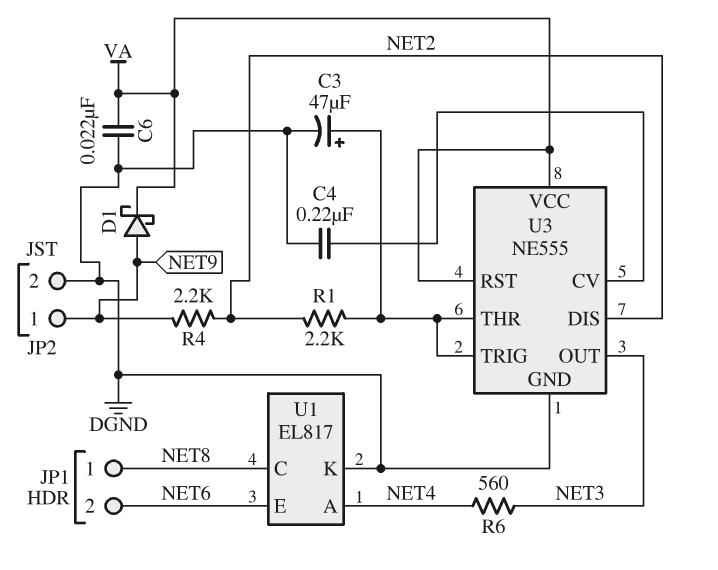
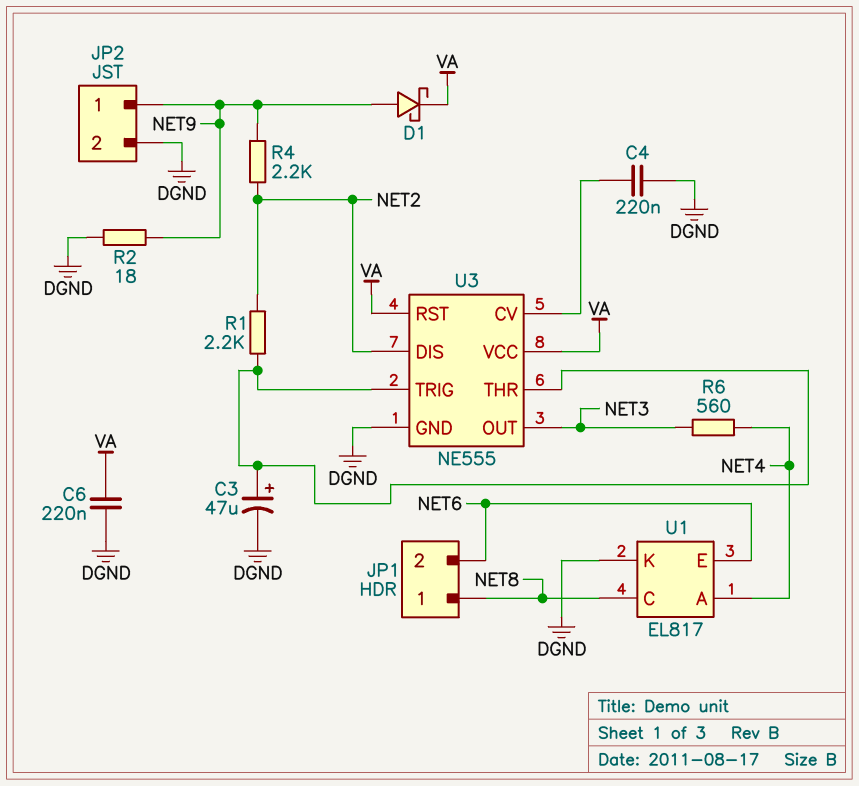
C6: 22nF (DGND, VA) -> 220nF (DGND, VA)
R2: none -> 18 (DGND, NET9)

